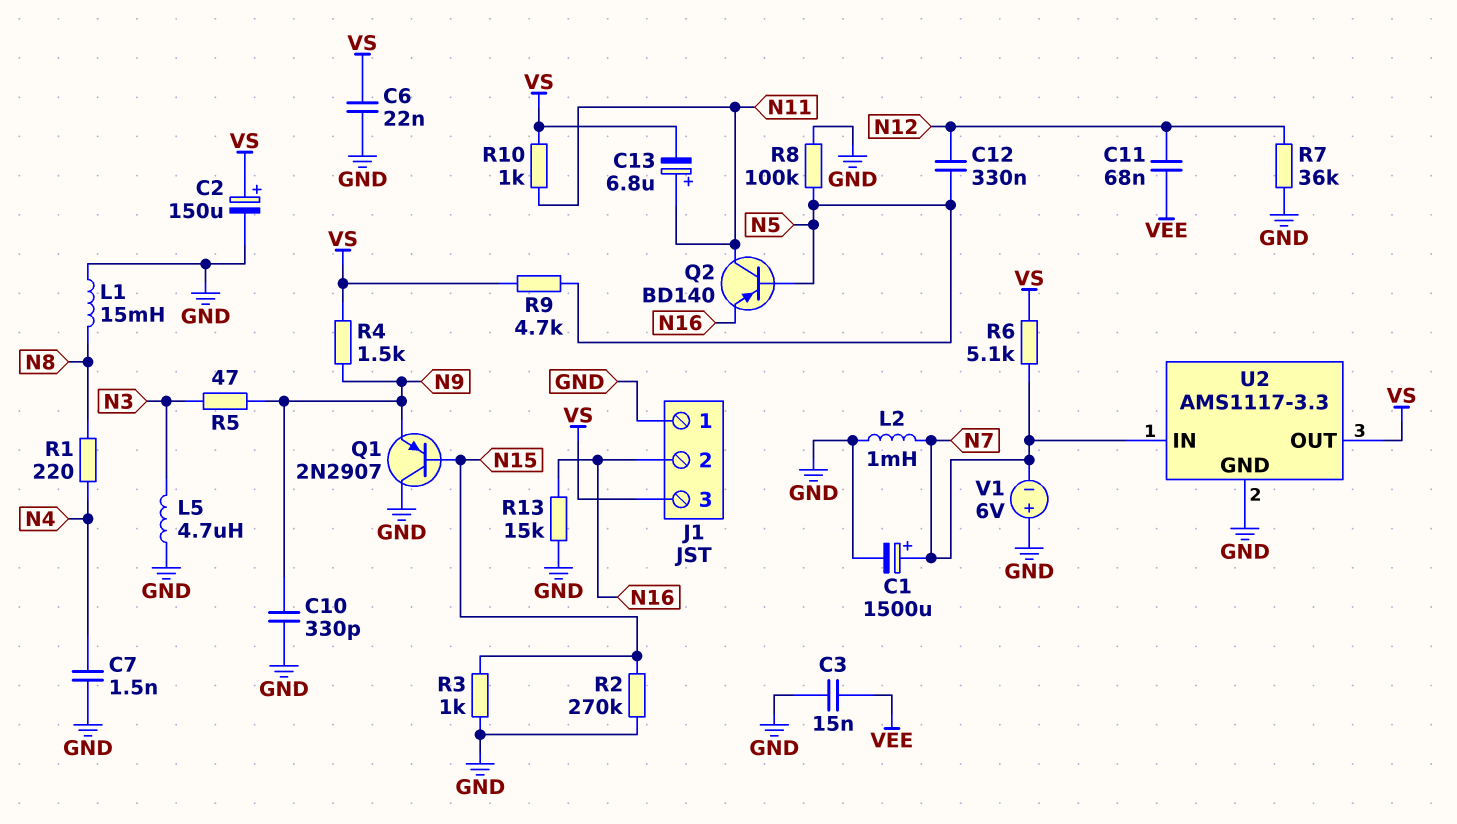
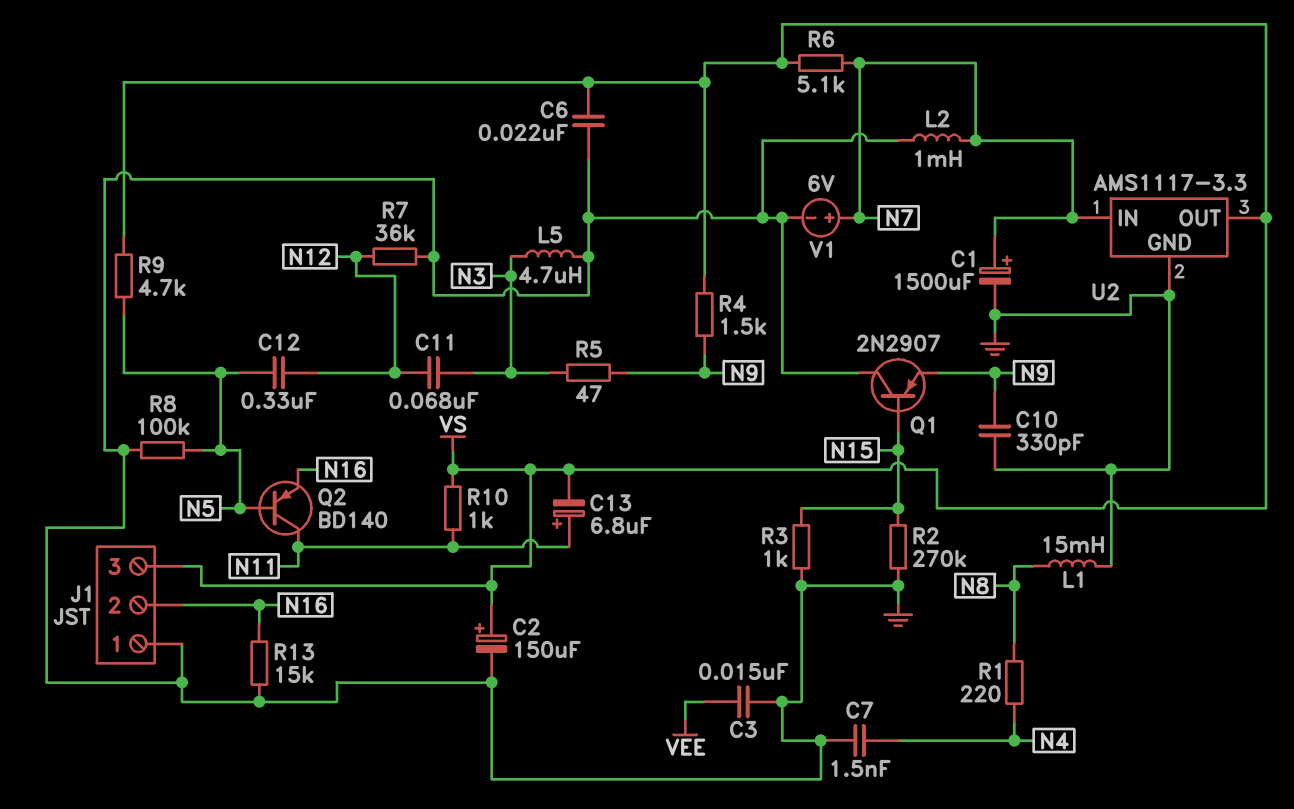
C11: 68nF (N12, VEE) -> 68nF (N3, N12)
V1: 6V (plus GND, minus N7) -> 6V (plus N7, minus GND)

